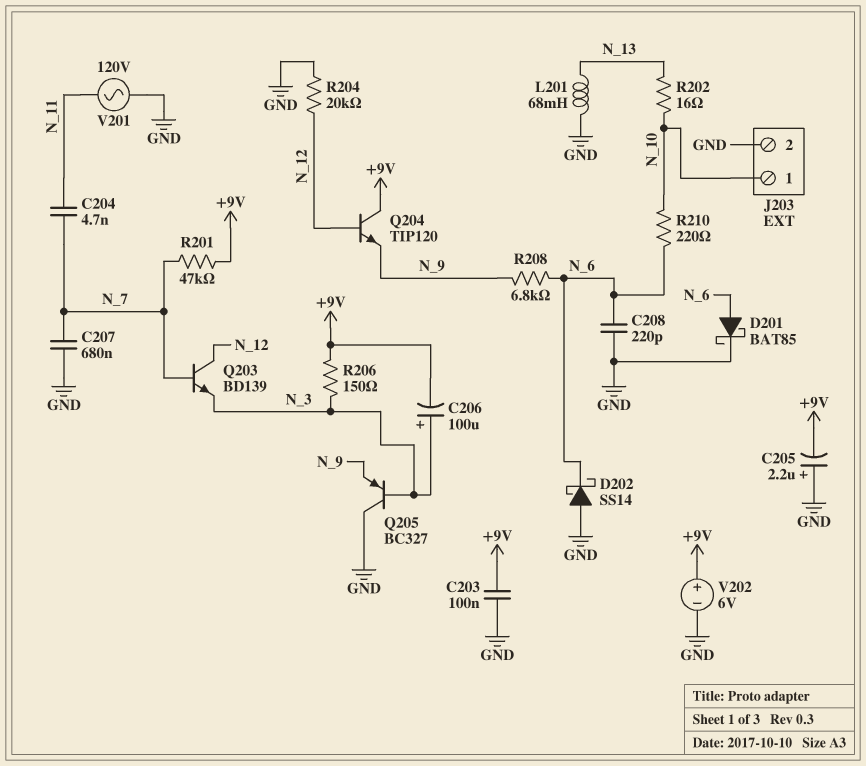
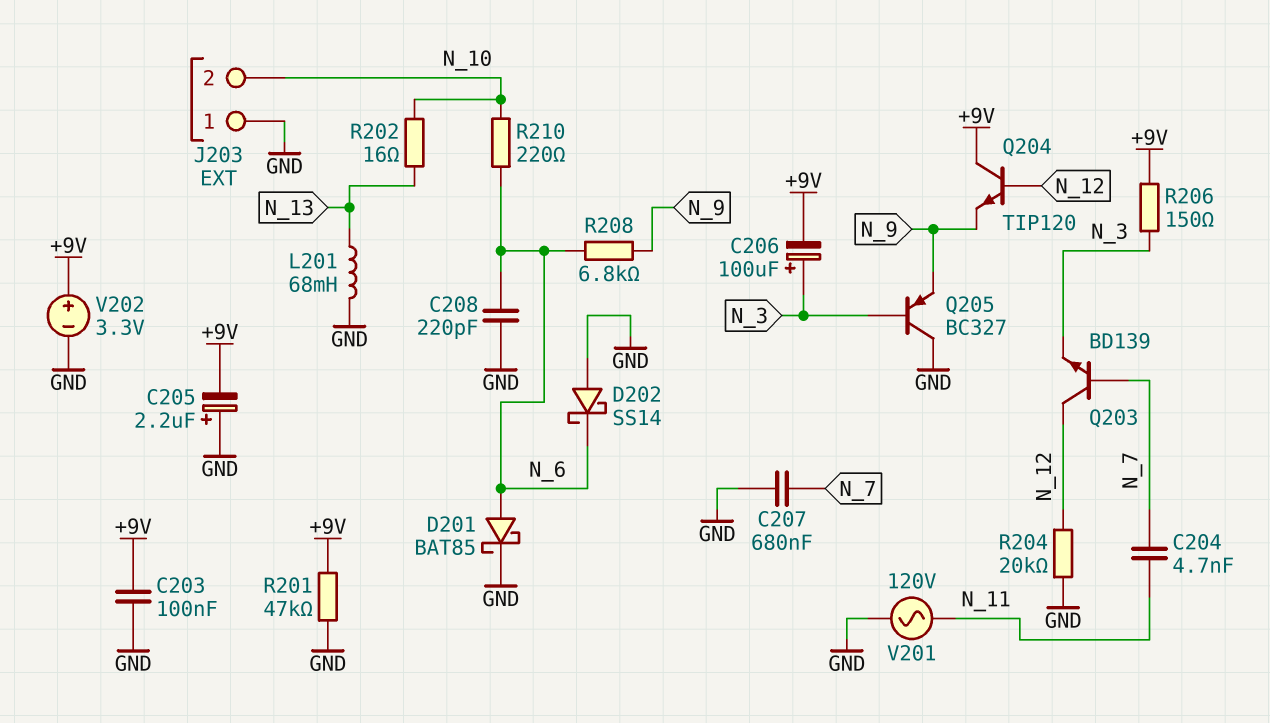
J203 pin 1: N_10 -> GND
J203 pin 2: GND -> N_10
R201: 47k (+9V, N_7) -> 47k (+9V, GND)
V202: 6V (plus +9V, minus GND) -> 3.3V (plus +9V, minus GND)

